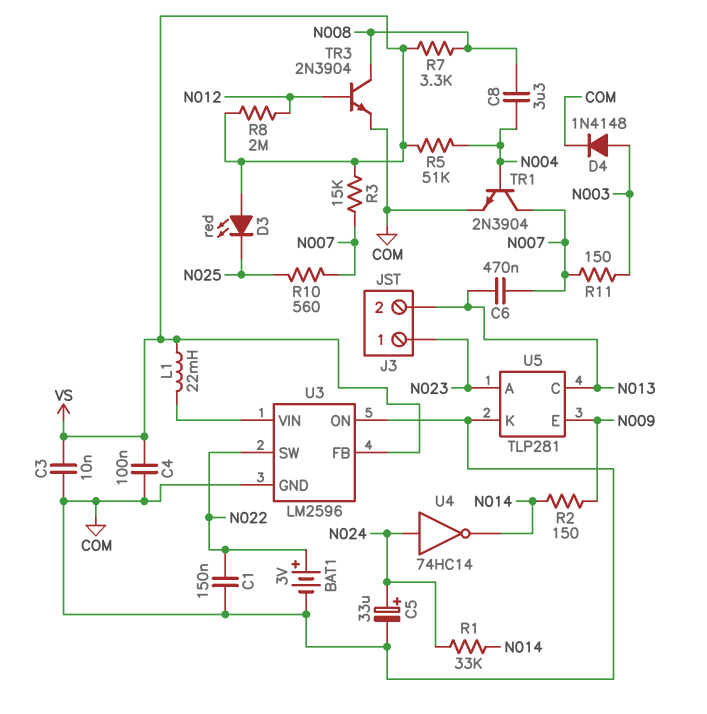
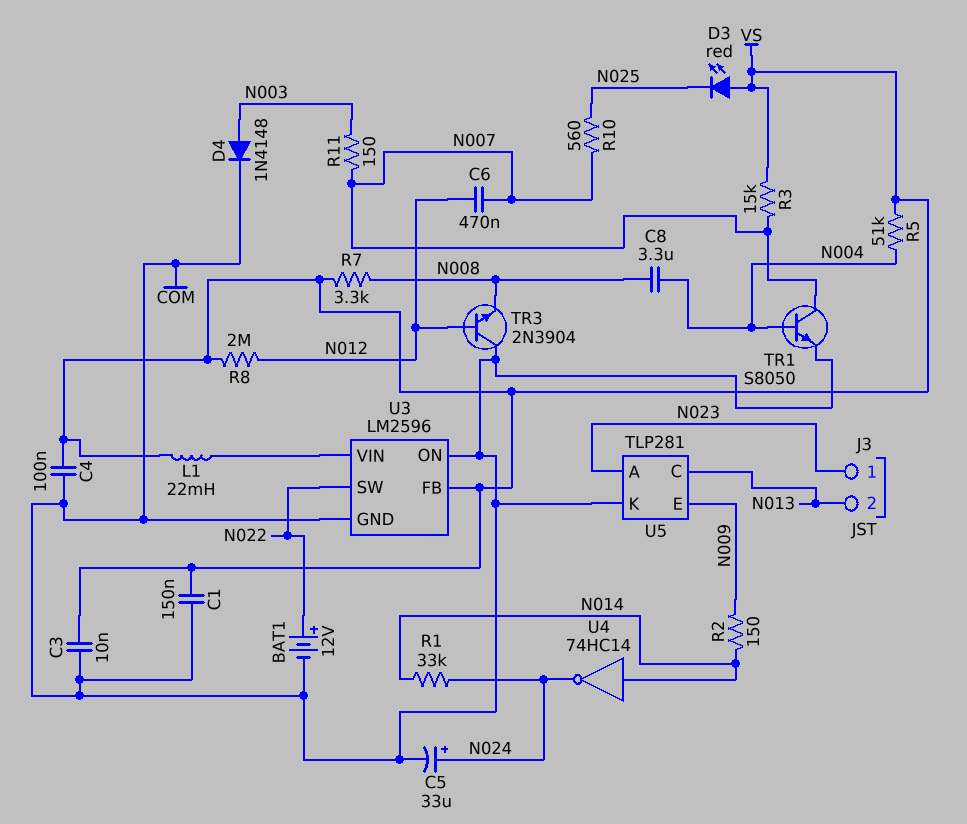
BAT1: 3V (plus N022, minus COM) -> 12V (plus N022, minus COM)
C1: 150nF (COM, N022) -> 150nF (COM, VS)
C6: 470nF (N007, N013) -> 470nF (N007, N012)
TR1: NPN 2N3904 (B N004, C N007, E COM) -> NPN S8050 (B N004, C N007, E COM)
TR3: NPN 2N3904 (B N012, C N008, E COM) -> NPN 2N3904 (B N012, C COM, E N008)
U4: NOT 74HC14 (in N024, out N014) -> NOT 74HC14 (in N014, out N024)

